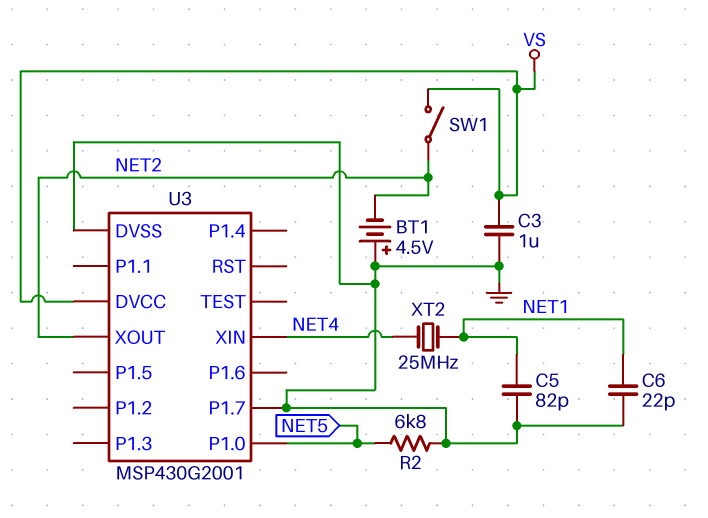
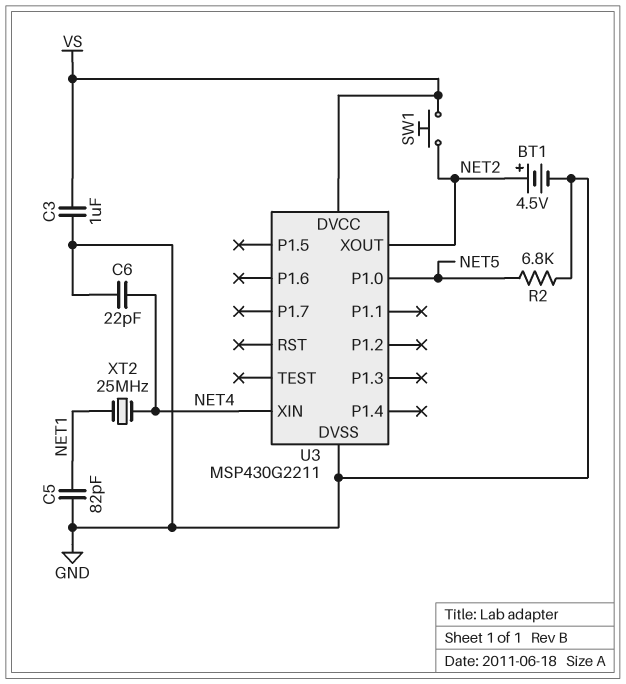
BT1: 4.5V (plus GND, minus NET2) -> 4.5V (plus NET2, minus GND)
C6: 22pF (GND, NET1) -> 22pF (GND, NET4)
SW1: switch (NET2, VS) -> button (NET2, VS)
U3: MSP430G2001 -> MSP430G2211
U3 pin P1.7: GND -> none

